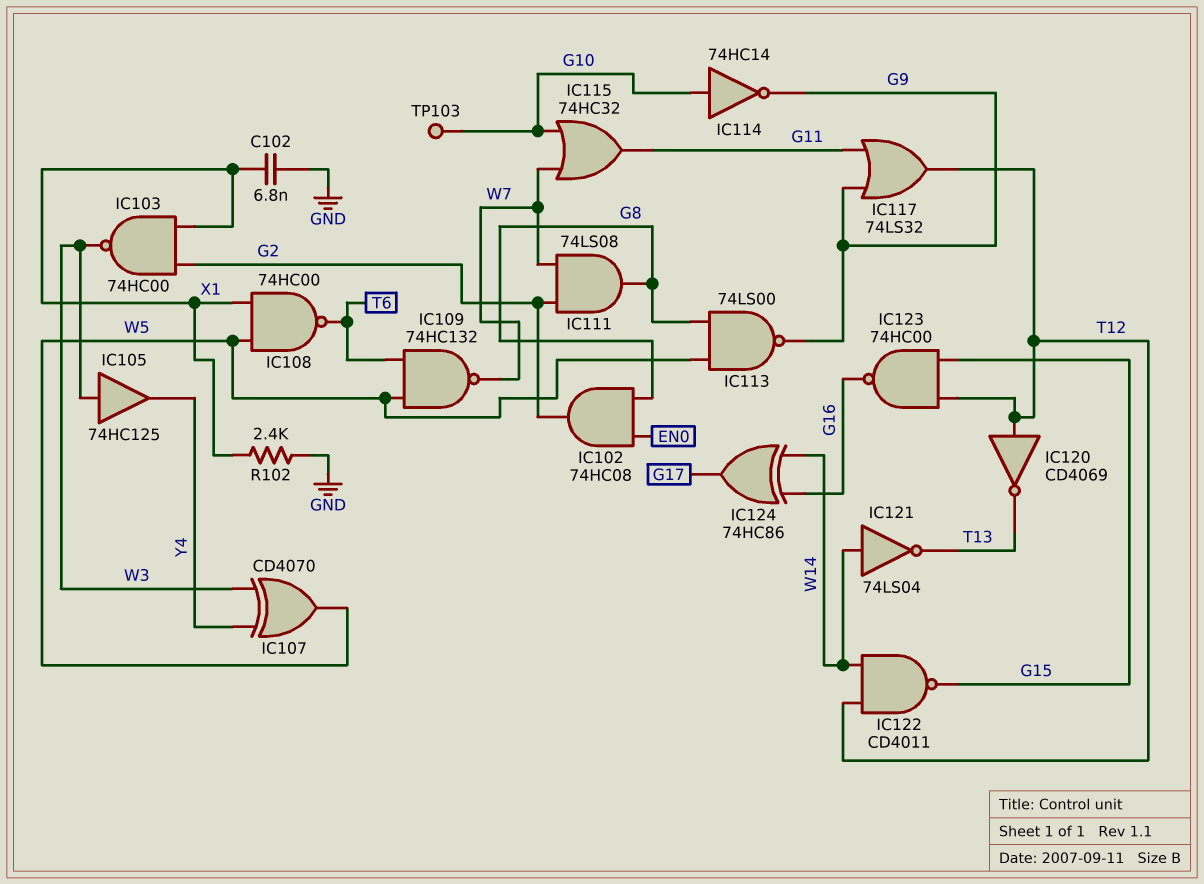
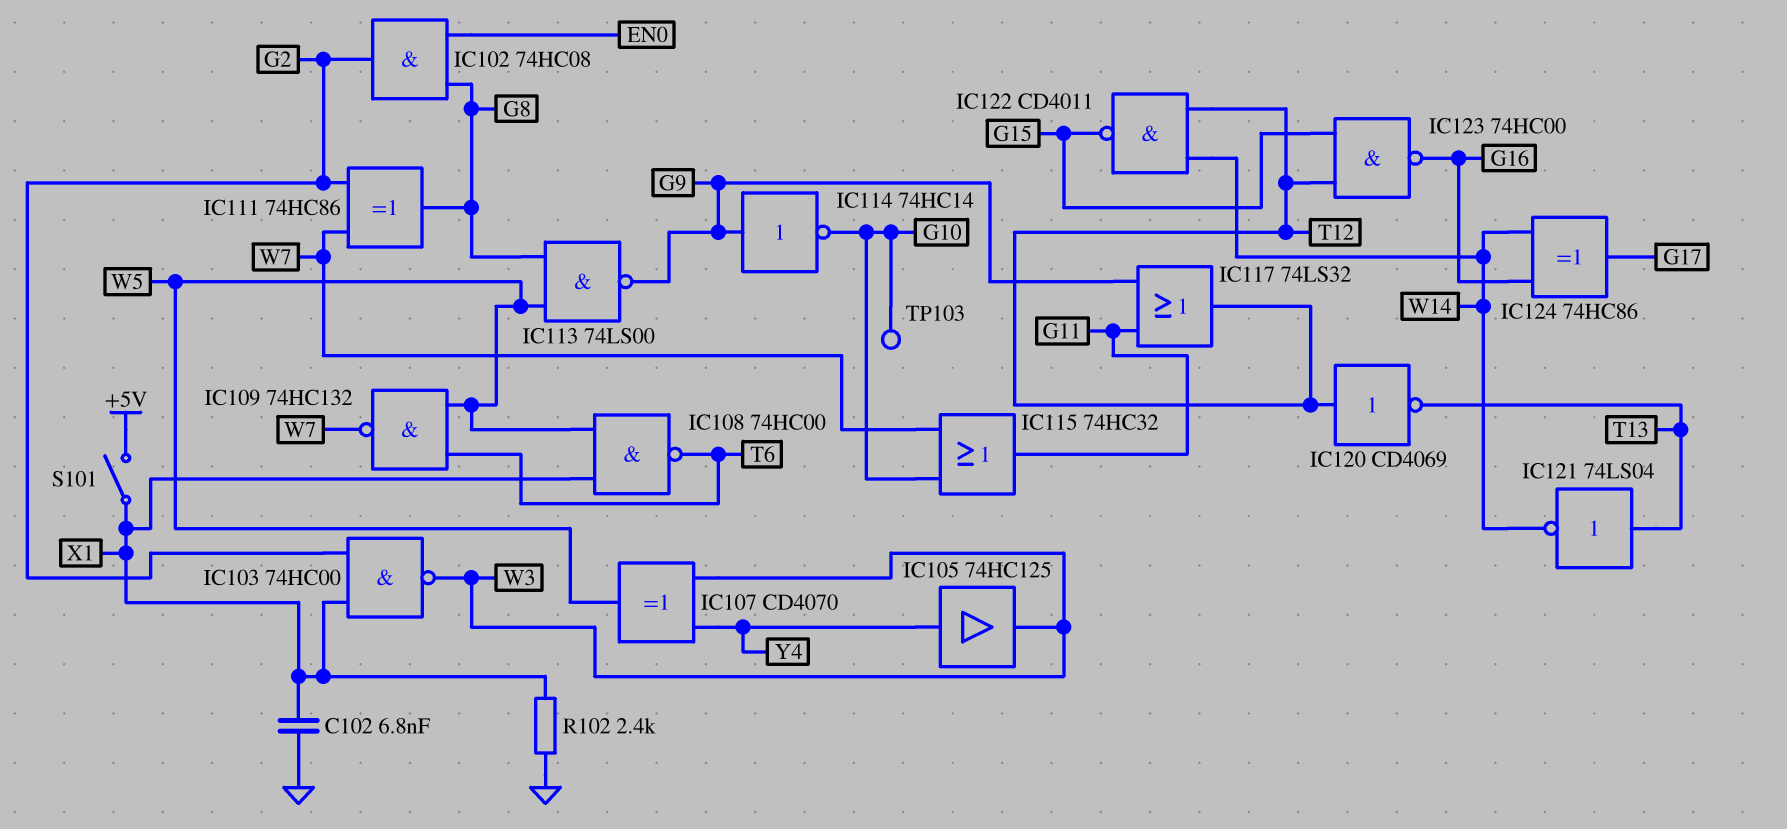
IC105: buffer 74HC125 (in W3, out Y4) -> buffer 74HC125 (in Y4, out W3)
IC111: AND 74LS08 (in G2, in W7, out G8) -> XOR 74HC86 (in G2, in W7, out G8)
IC114: NOT 74HC14 (in G10, out G9) -> NOT 74HC14 (in G9, out G10)
IC121: NOT 74LS04 (in W14, out T13) -> NOT 74LS04 (in T13, out W14)
S101: none -> switch (+5V, X1)

